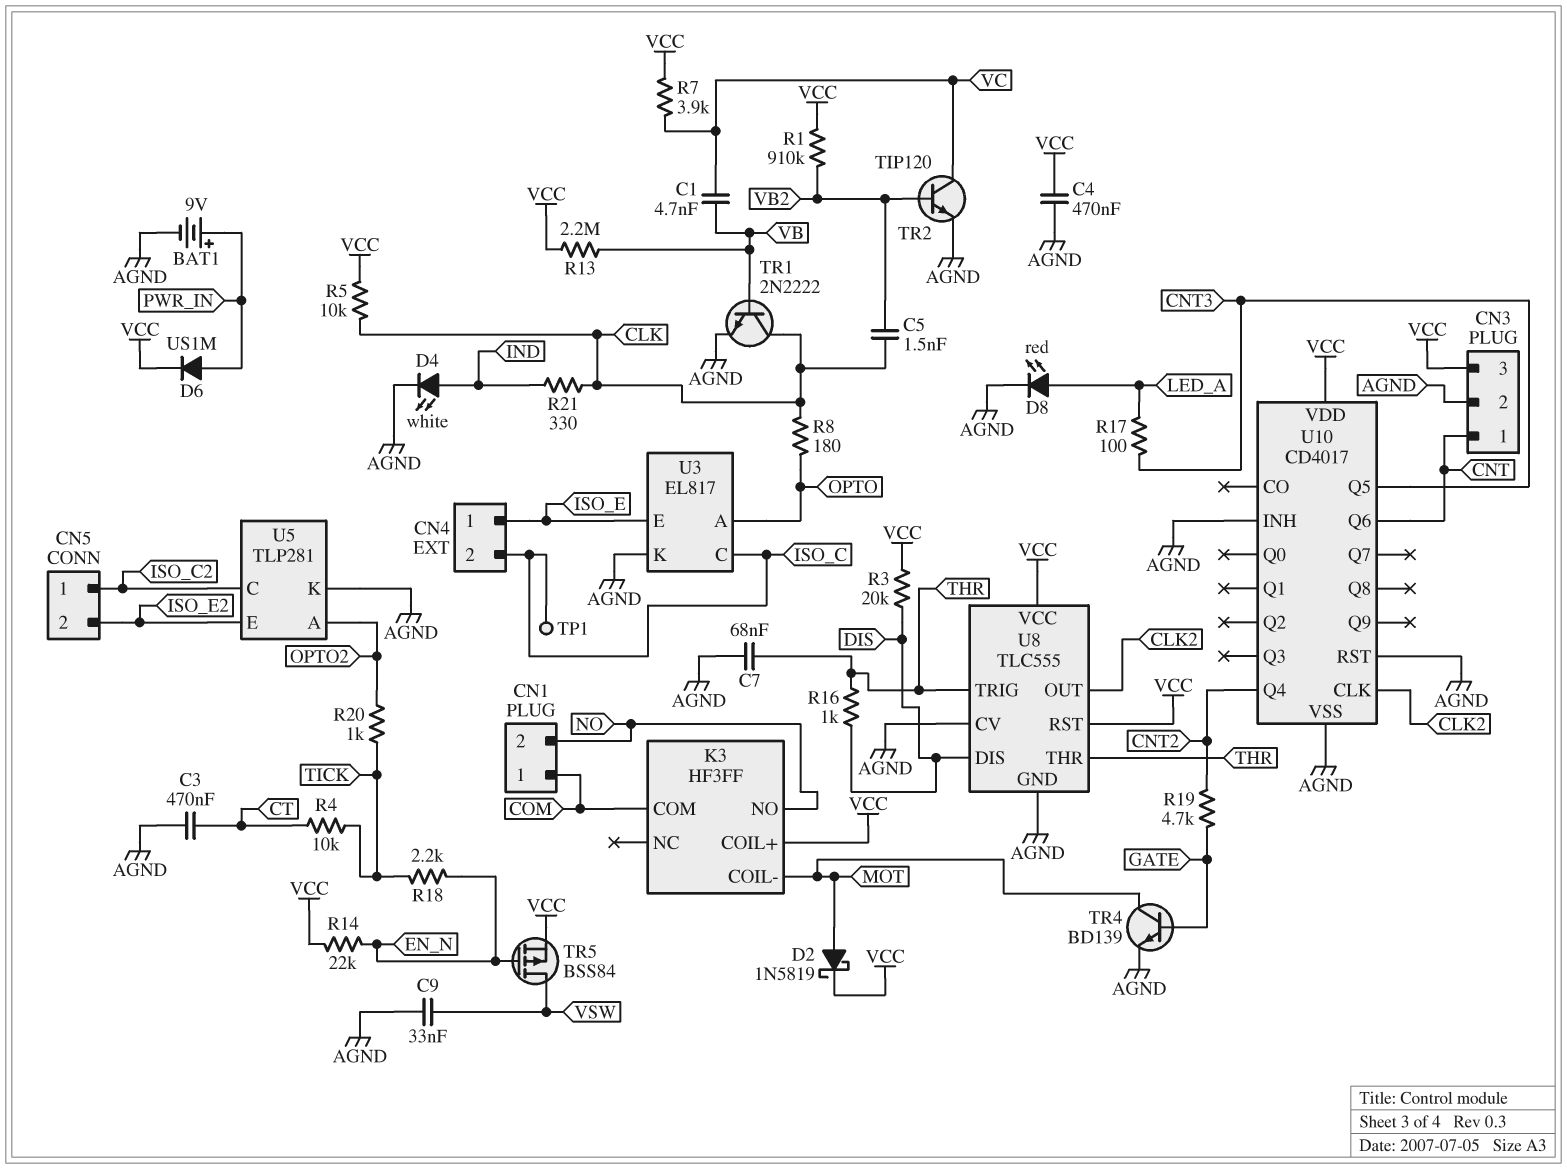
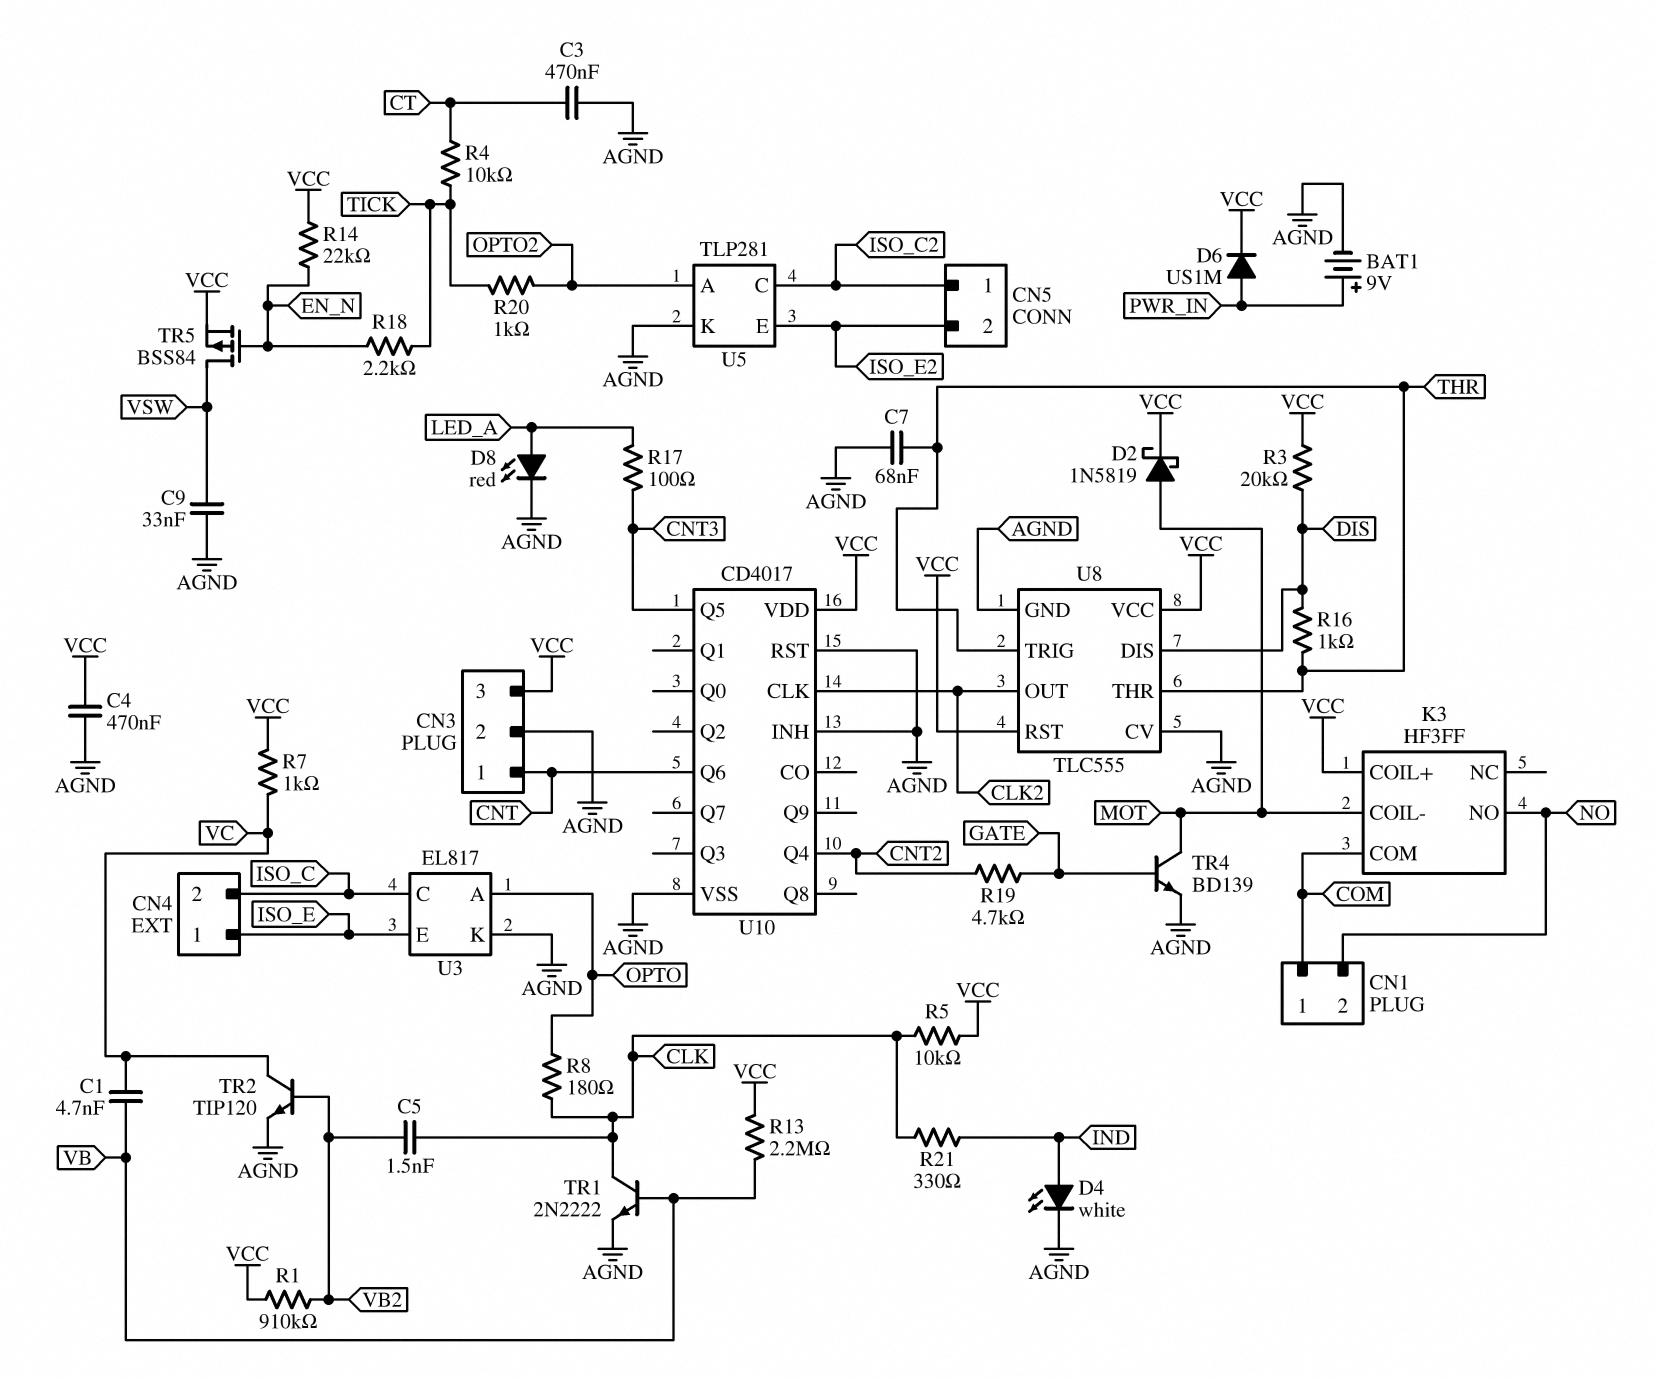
R7: 3.9k (VC, VCC) -> 1k (VC, VCC)
TP1: test point (ISO_C) -> none

